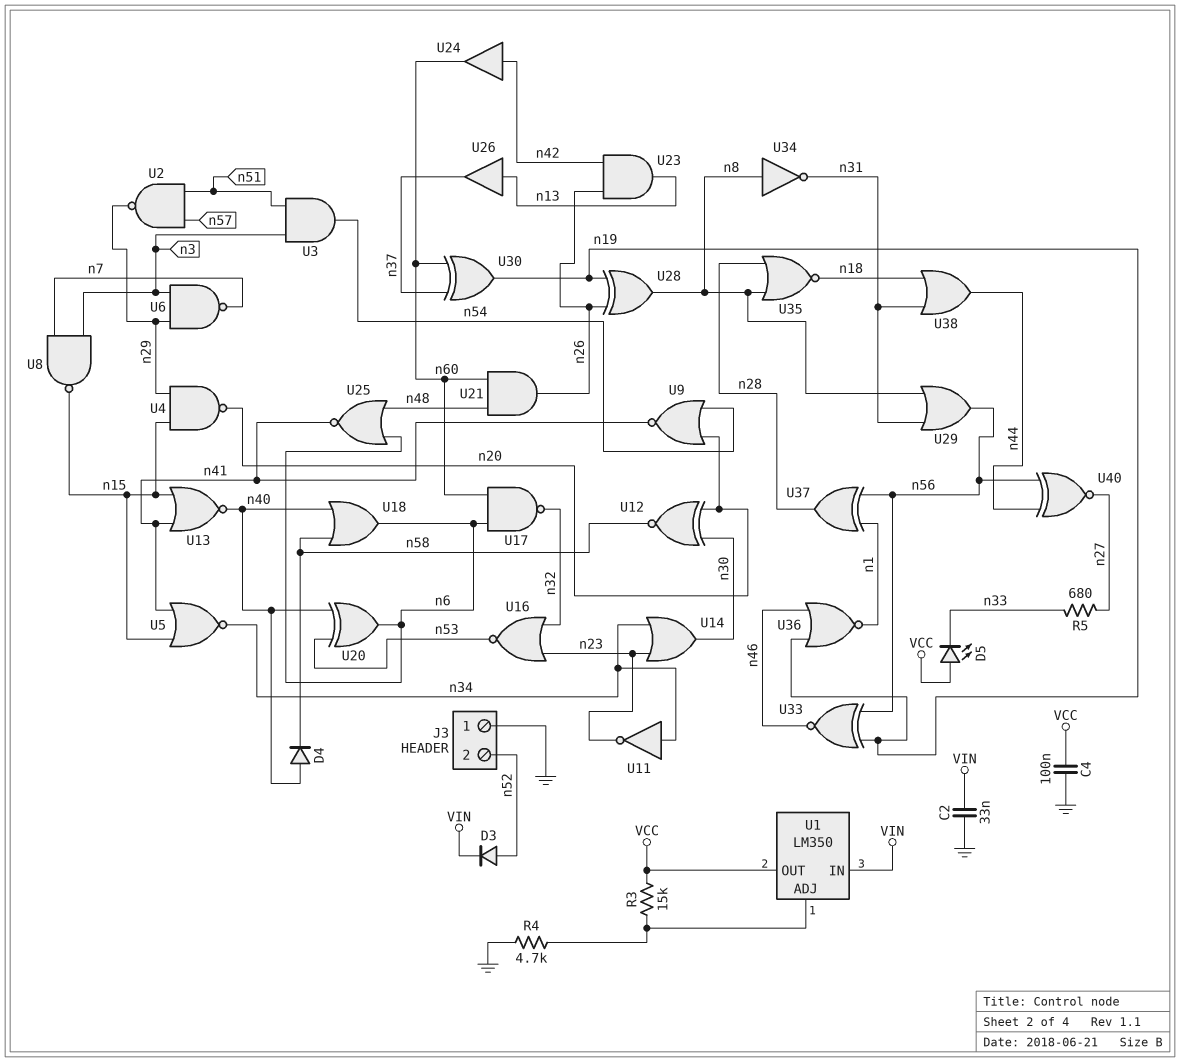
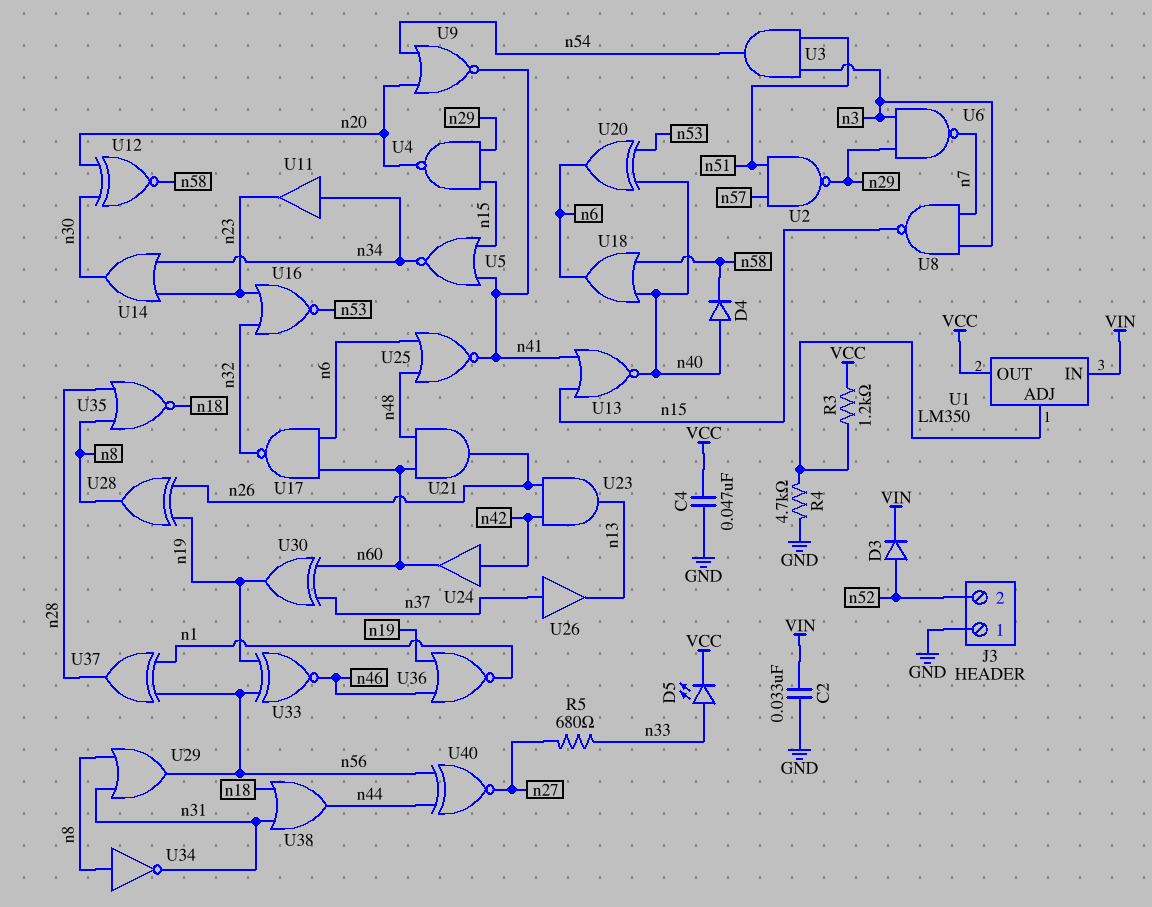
C4: 100nF (GND, VCC) -> 47nF (GND, VCC)
D5: LED (A VCC, K n33) -> LED (A n33, K VCC)
R3: 15k (U1/ADJ, VCC) -> 1.2k (U1/ADJ, VCC)
U11: NOT (in n34, out n23) -> buffer (in n34, out n23)
U26: buffer (in n13, out n37) -> buffer (in n37, out n13)

